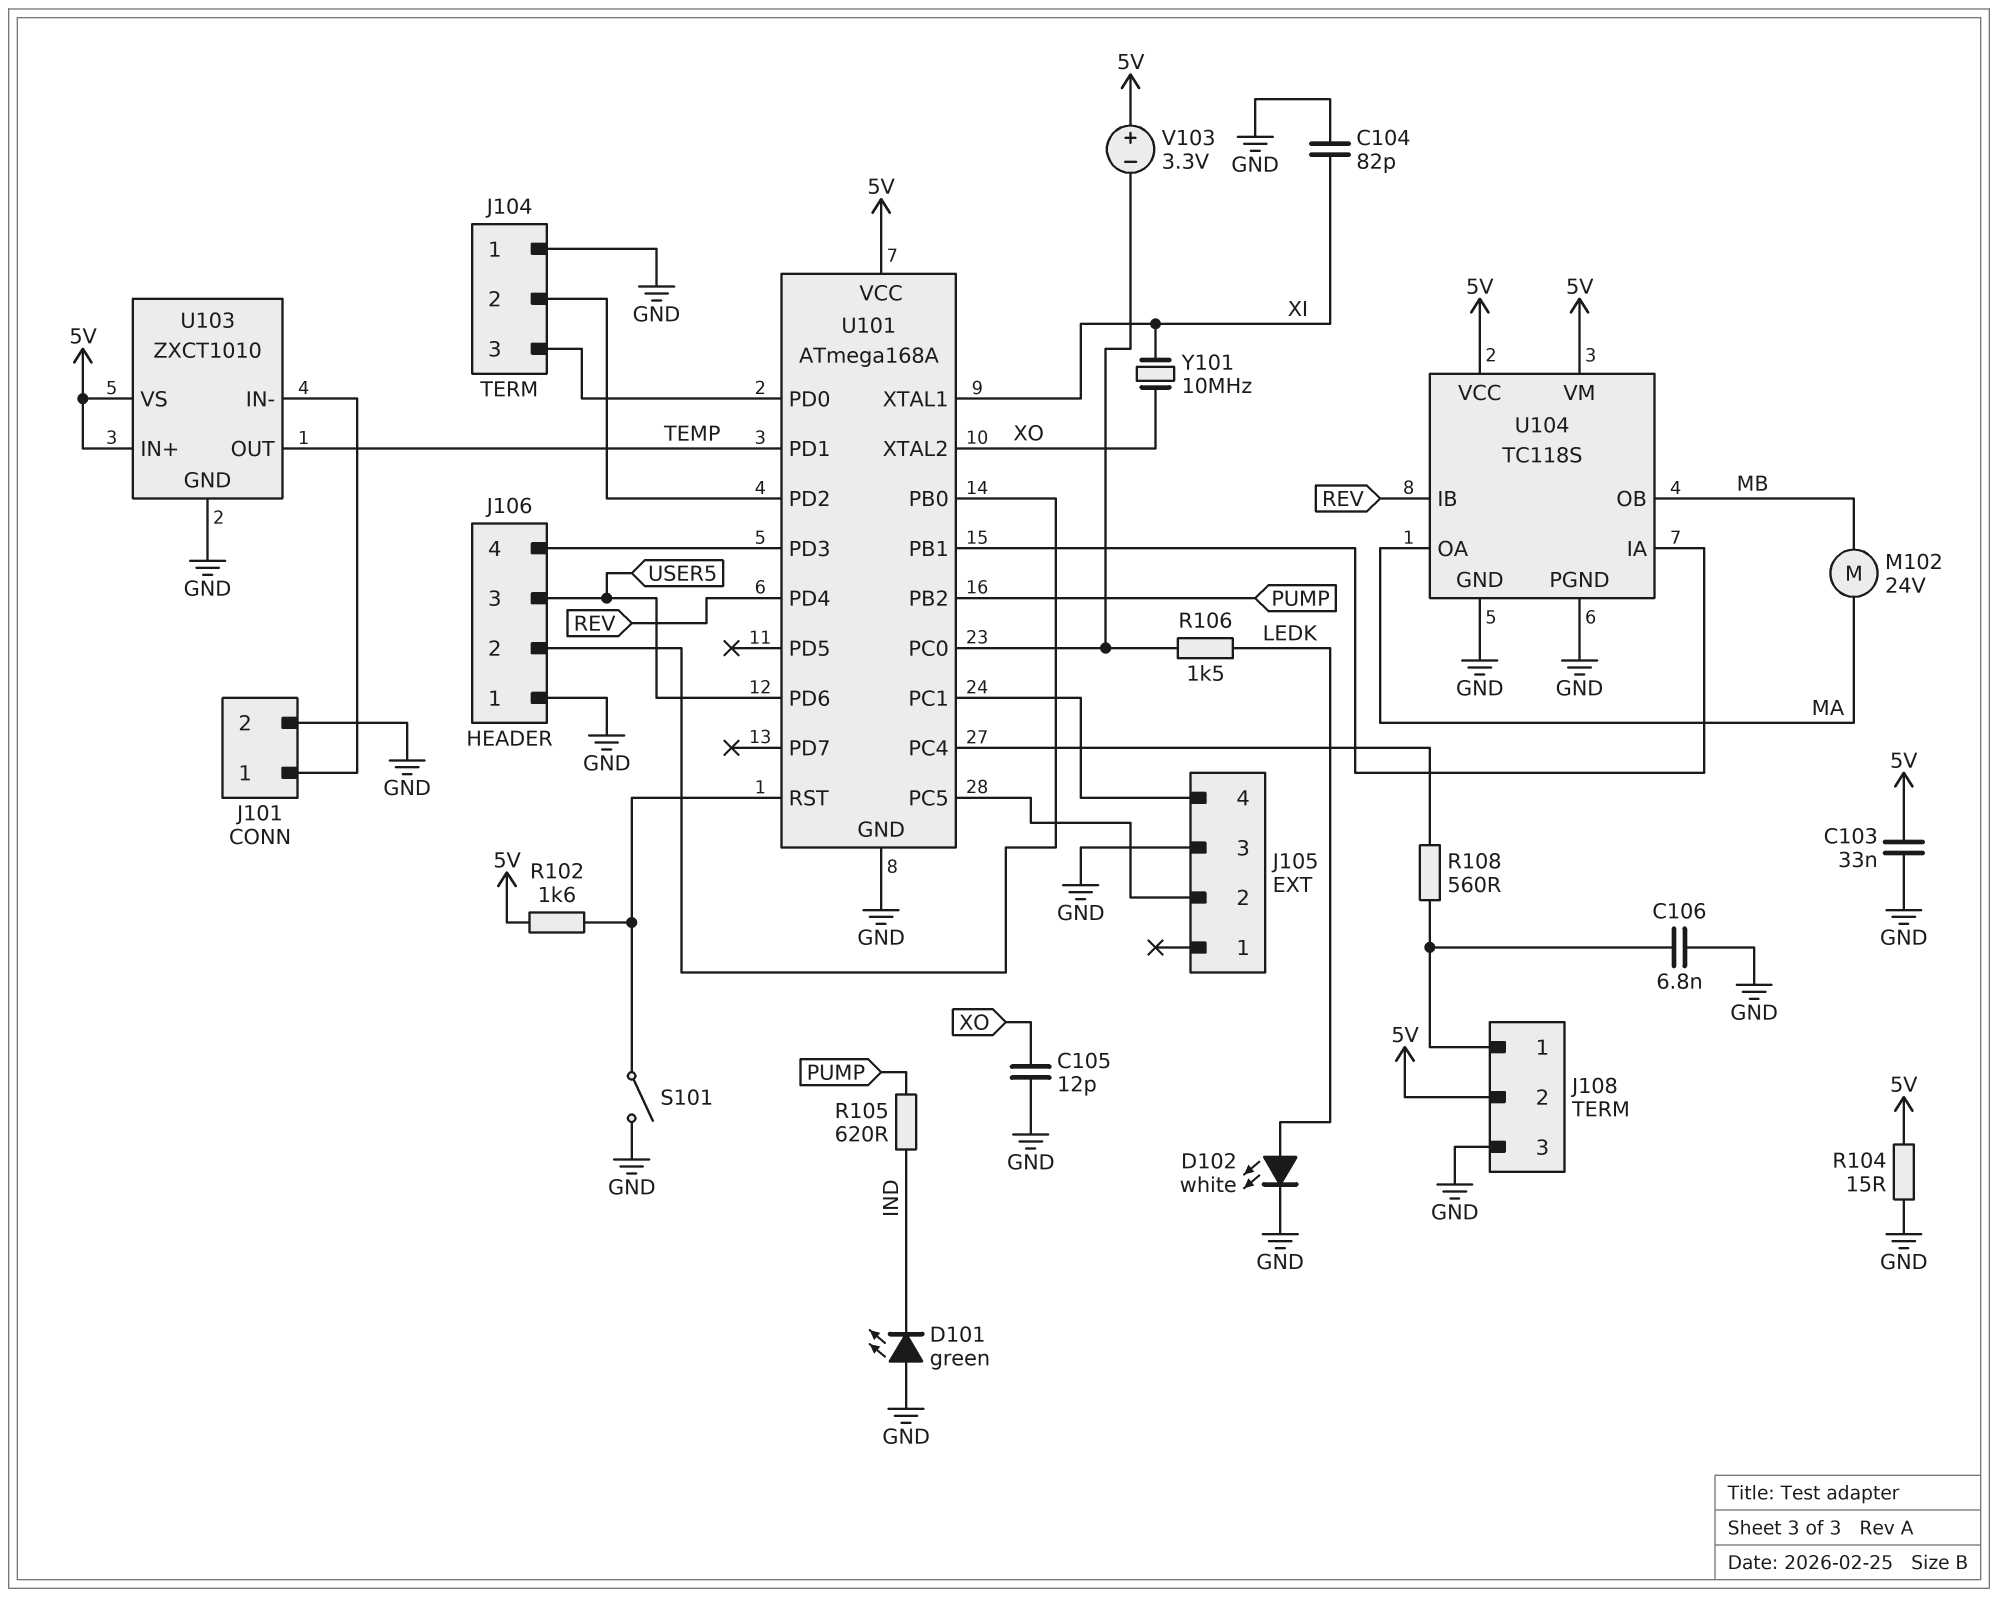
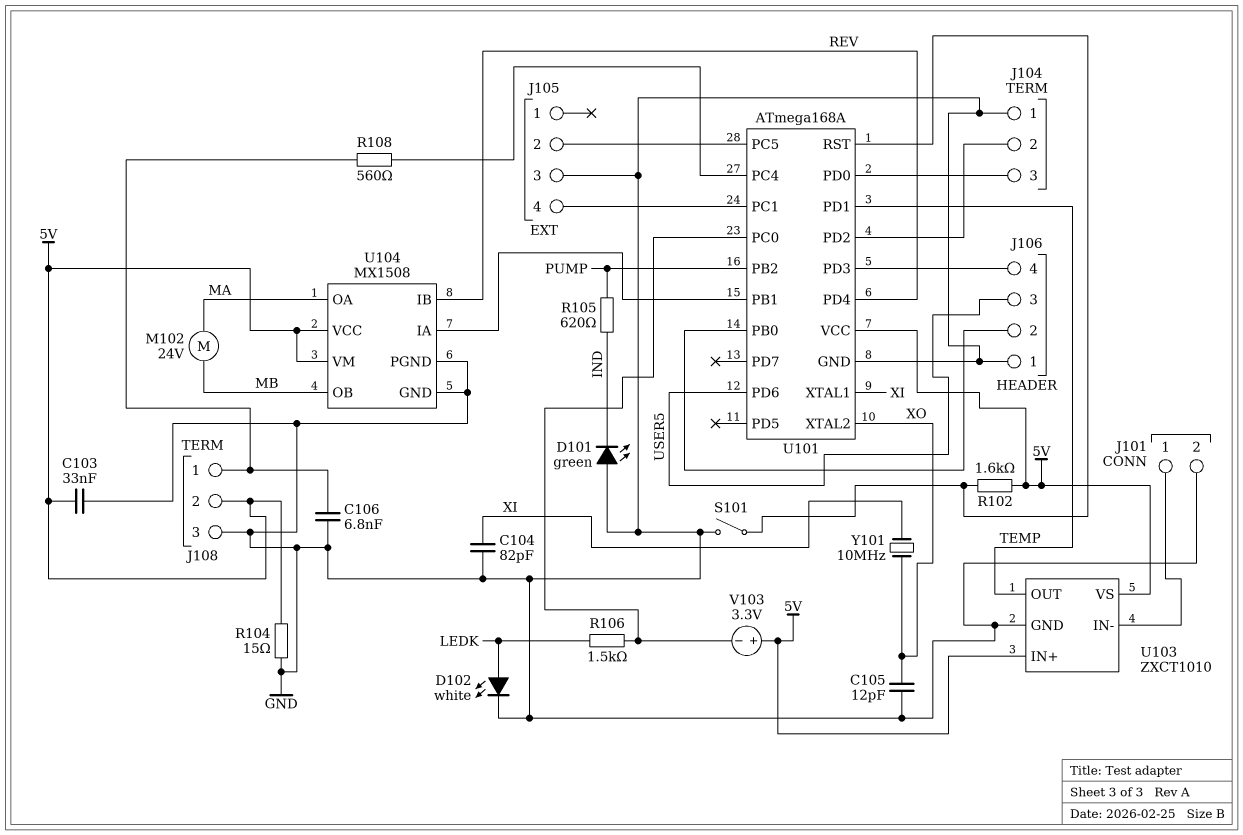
U104: TC118S -> MX1508

